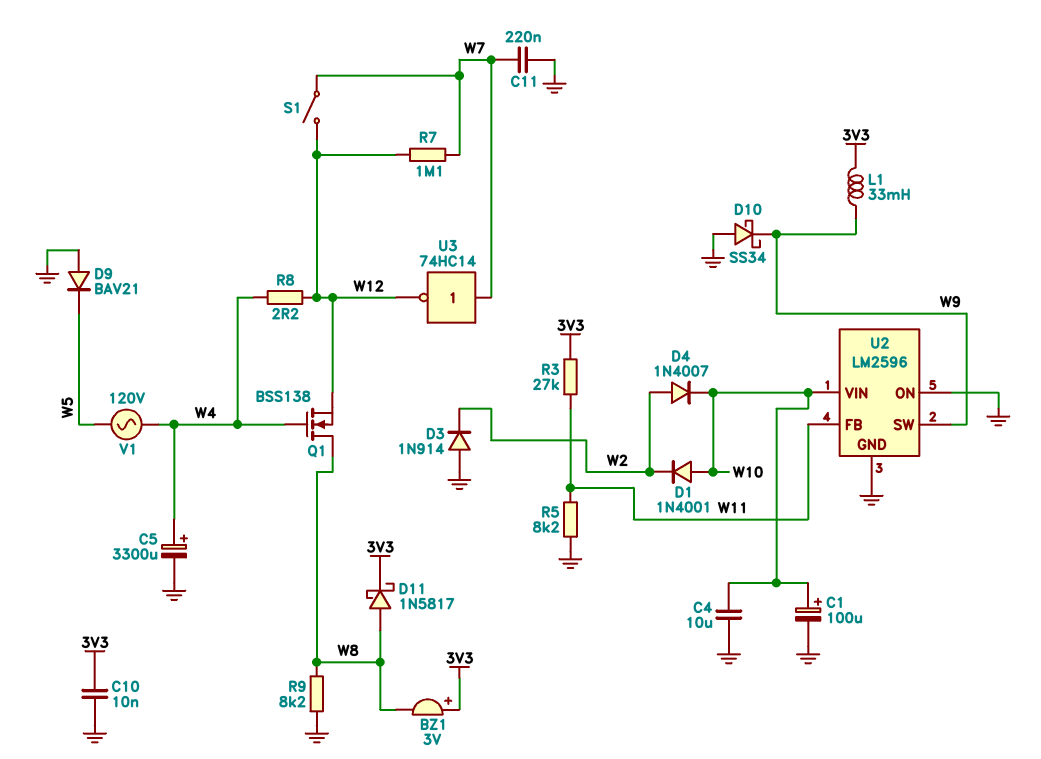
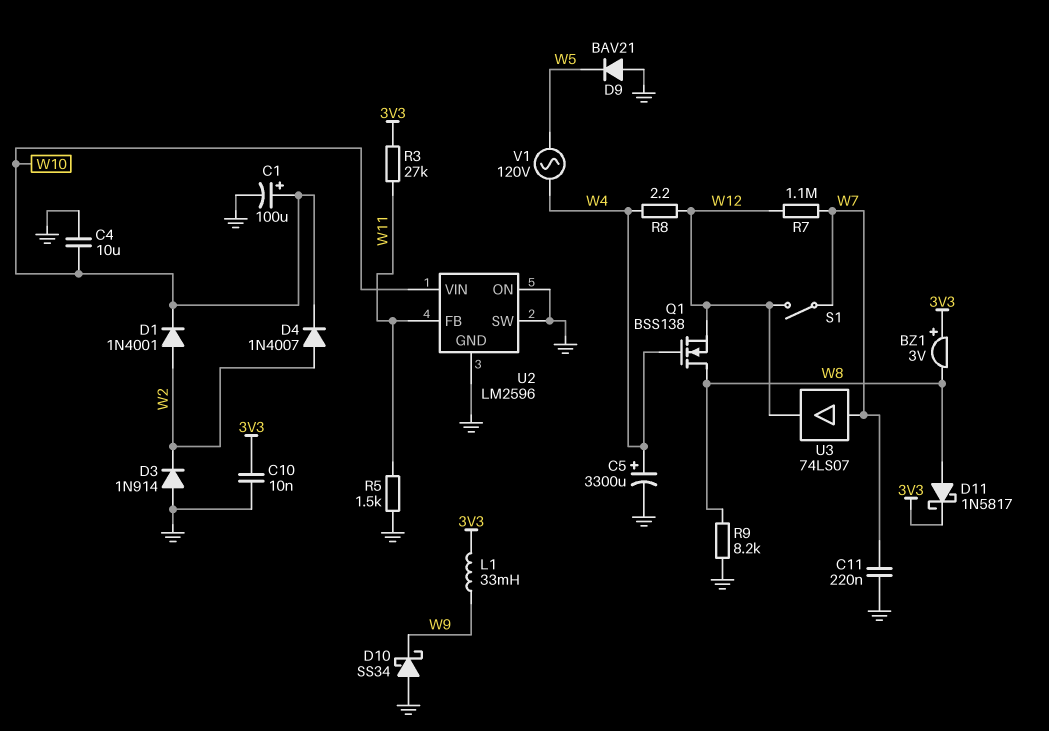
D1: diode 1N4001 (A W10, K W2) -> diode 1N4001 (A W2, K W10)
R5: 8.2k (GND, W11) -> 1.5k (GND, W11)
U2 pin SW: W9 -> GND
U3: NOT 74HC14 (in W7, out W12) -> buffer 74LS07 (in W7, out W12)

